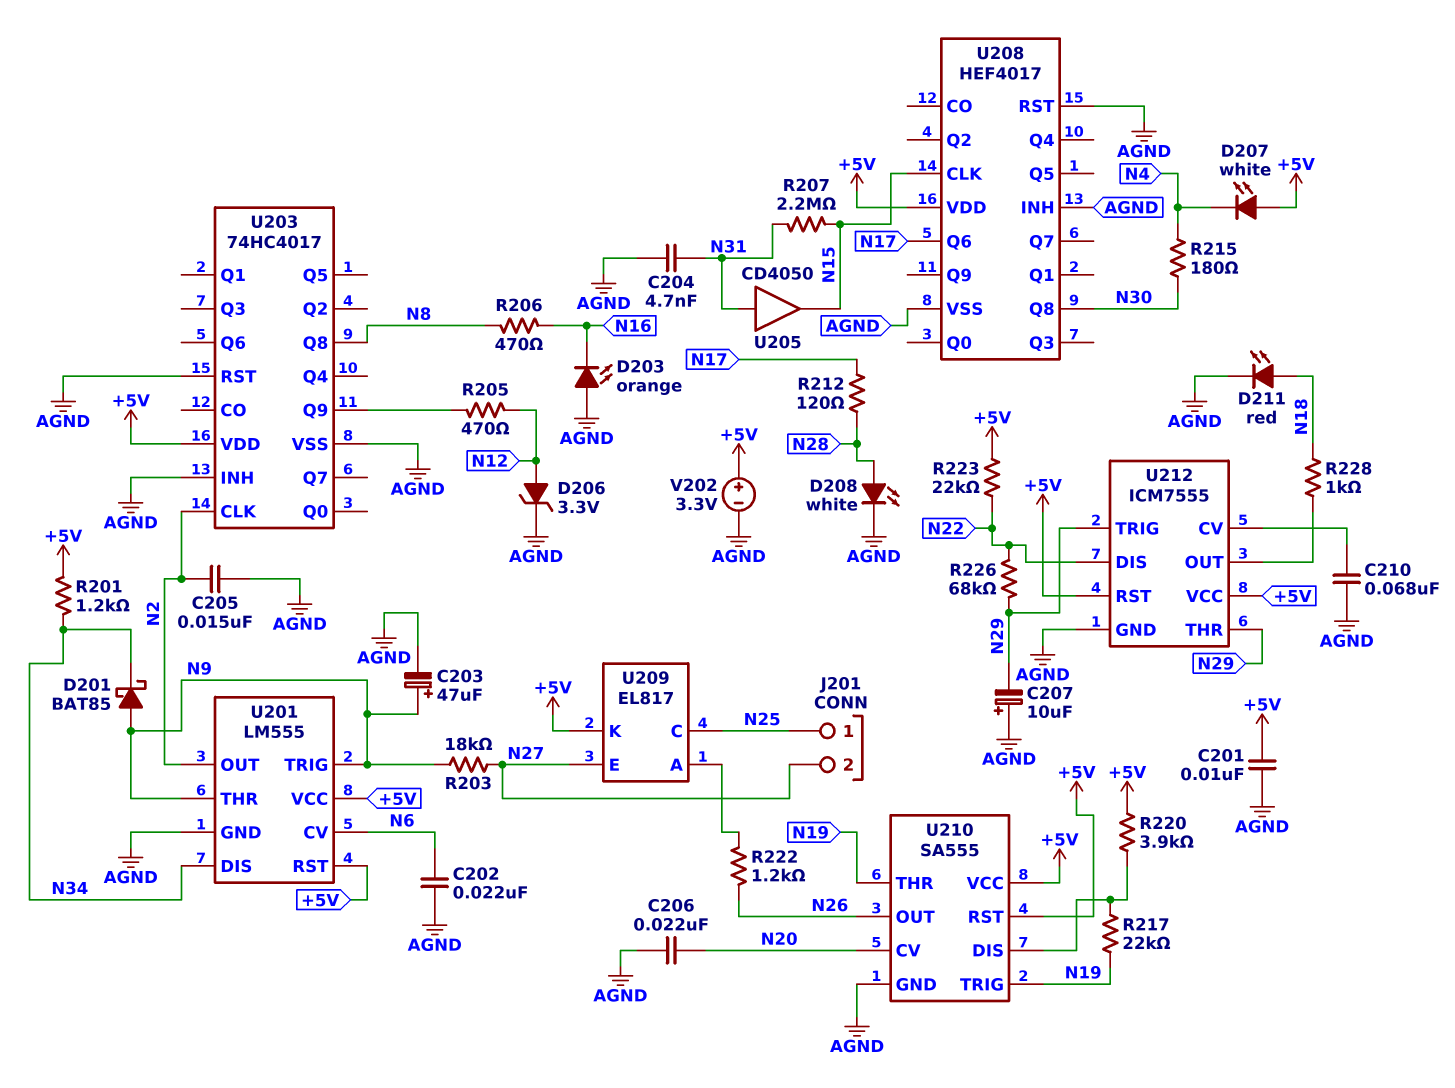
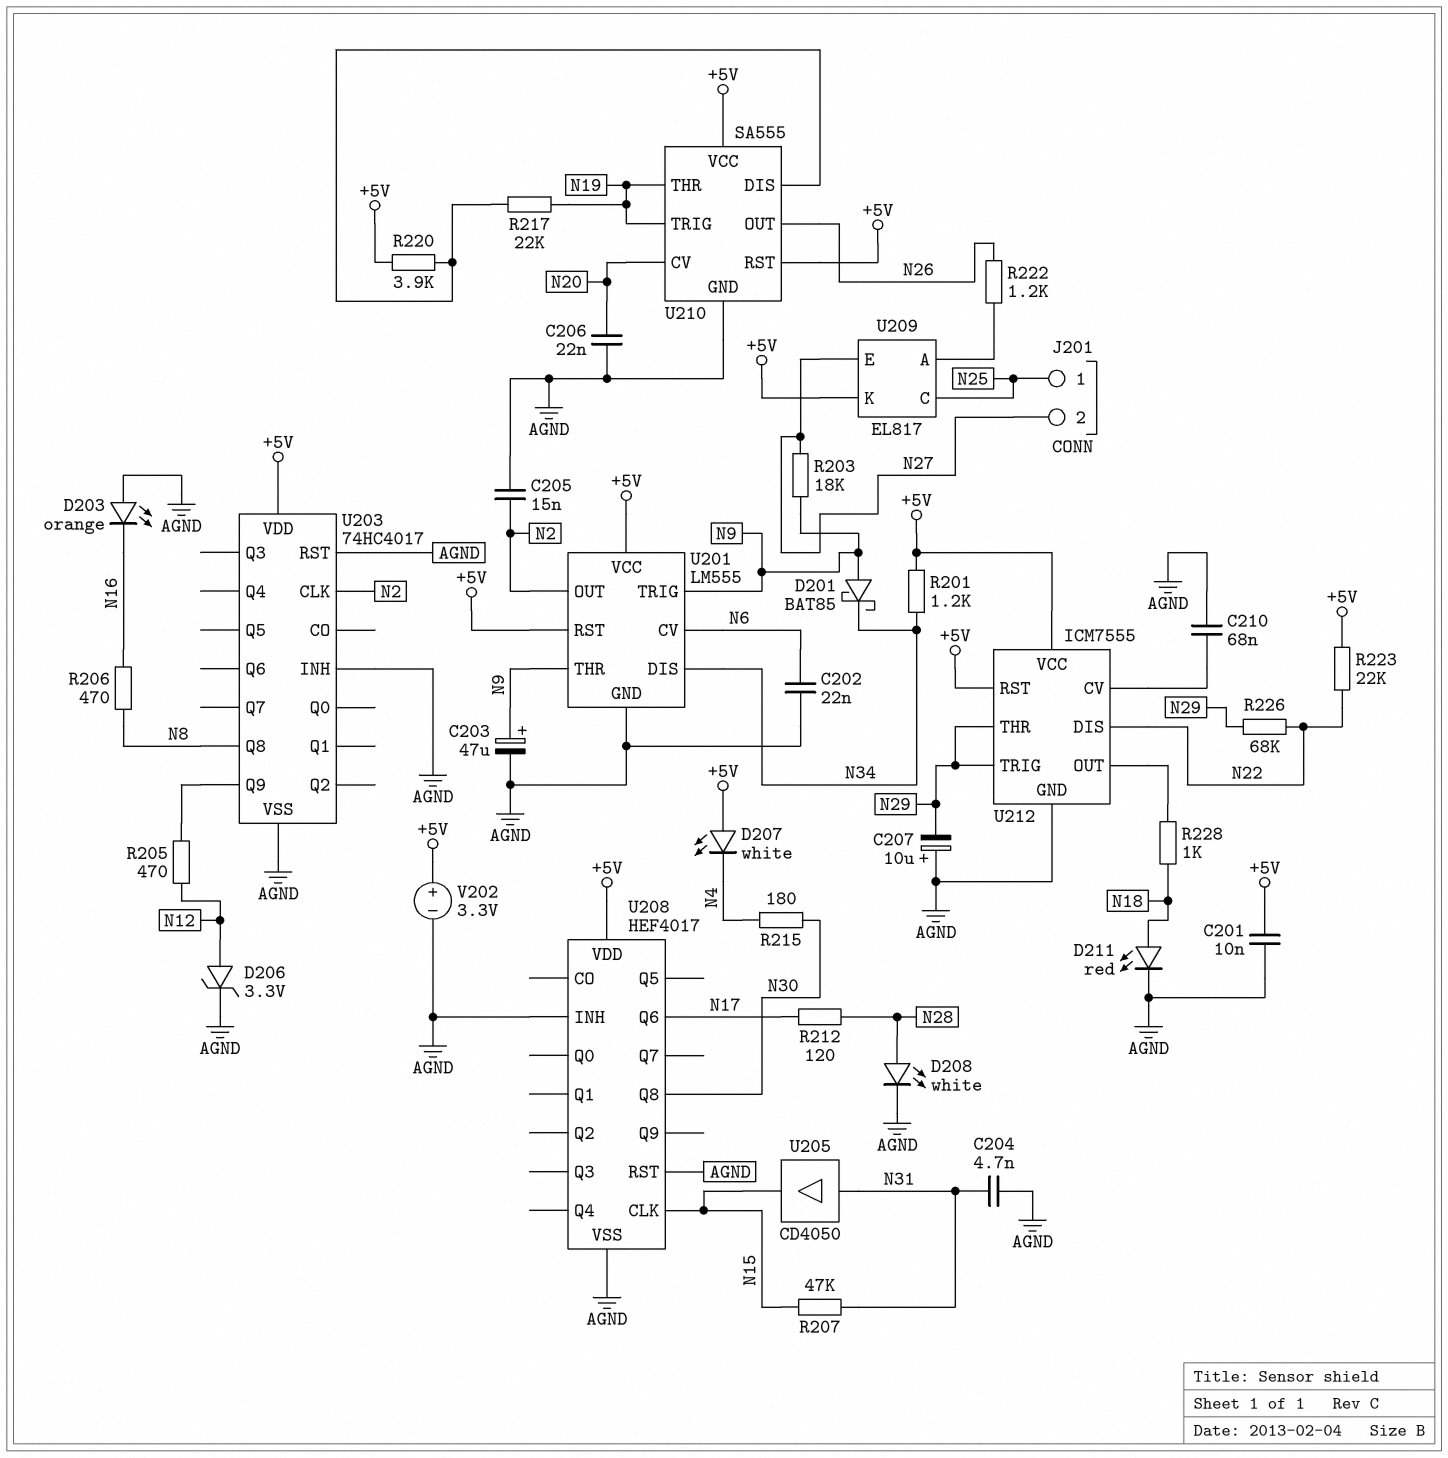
R207: 2.2M (N15, N31) -> 47k (N15, N31)

